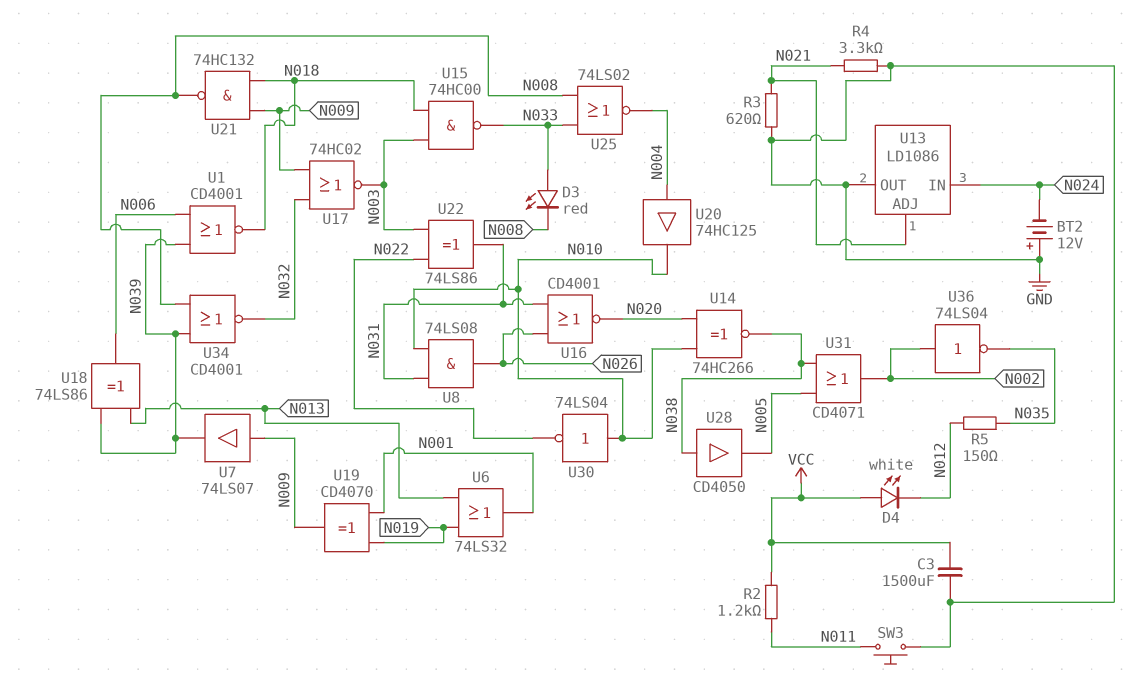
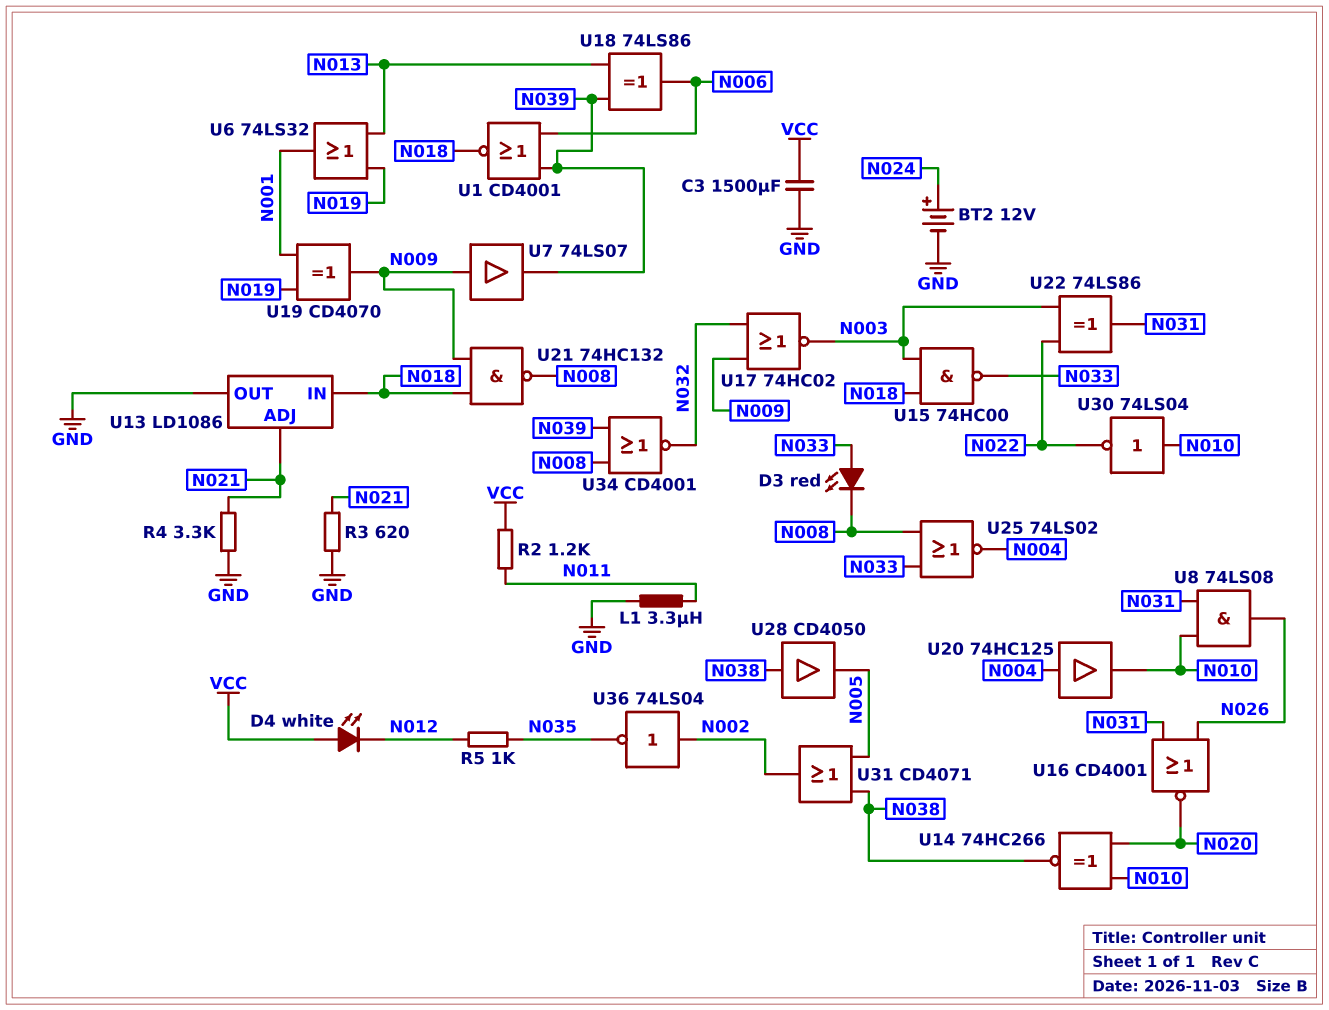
BT2: 12V (plus GND, minus N024) -> 12V (plus N024, minus GND)
L1: none -> 3.3uH (GND, N011)
R5: 150 (N012, N035) -> 1k (N012, N035)
SW3: button (GND, N011) -> none
U13 pin IN: N024 -> N018

